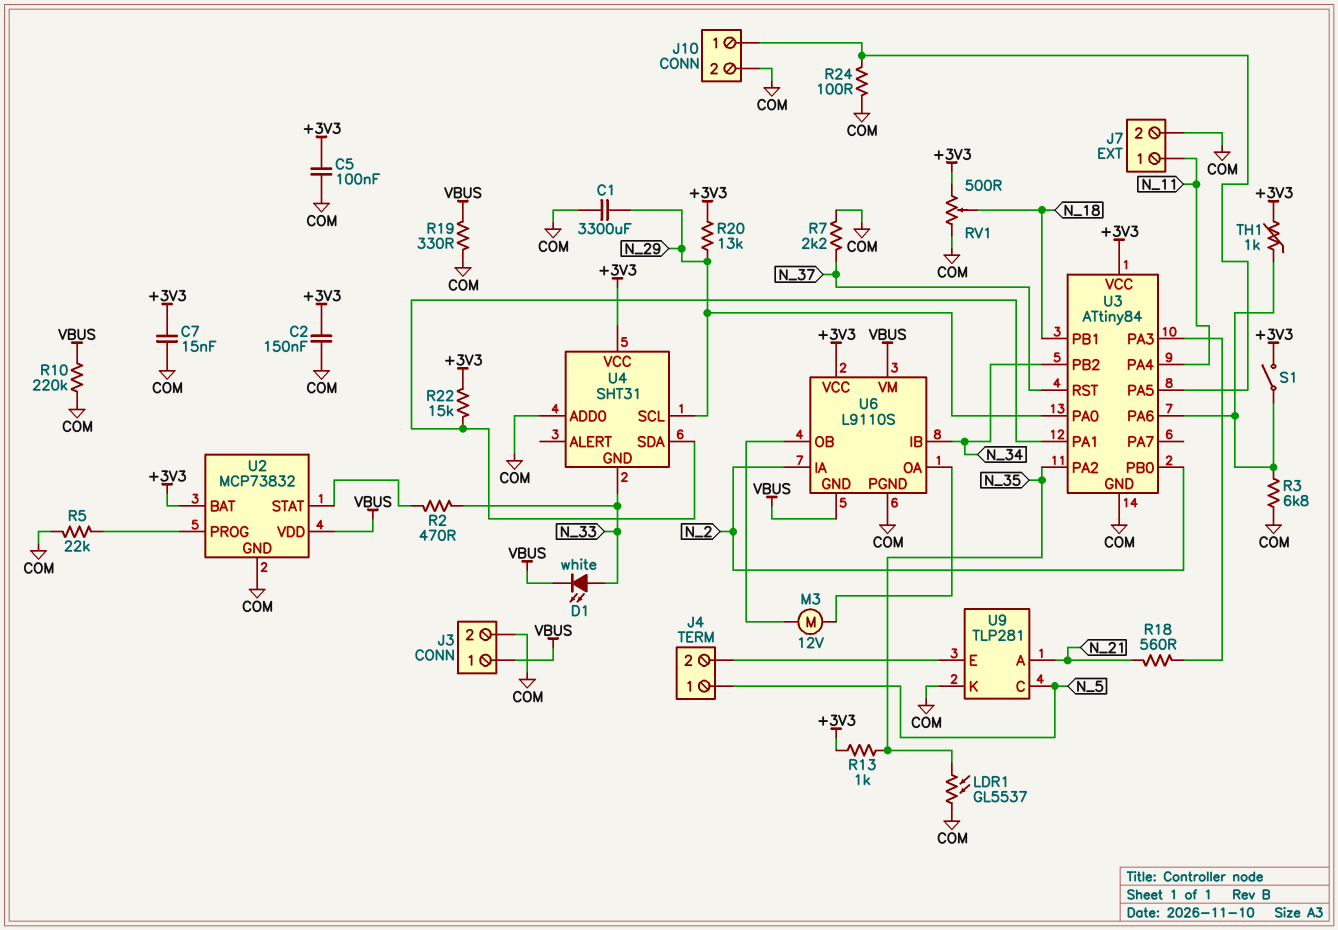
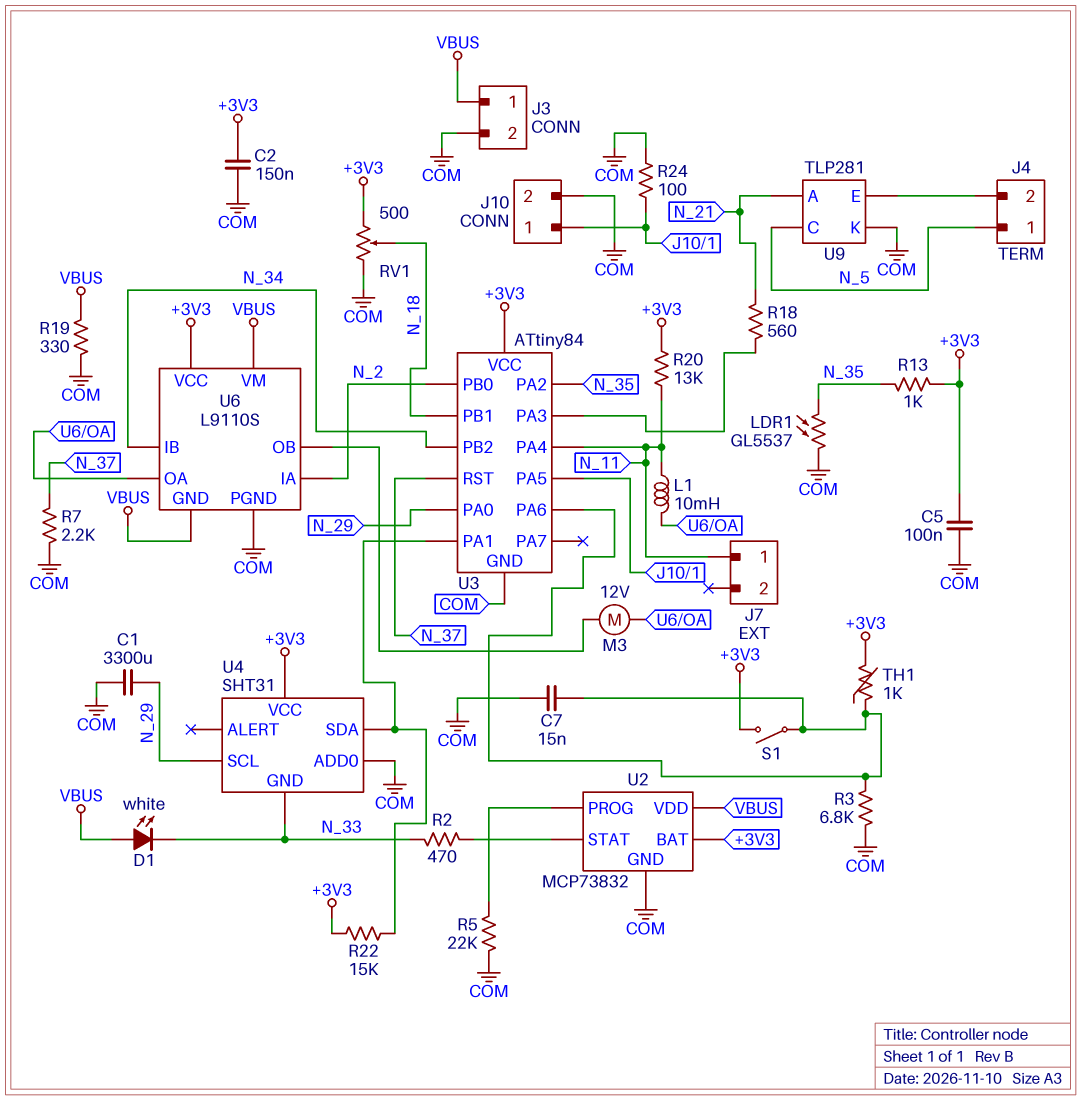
C7: 15nF (+3V3, COM) -> 15nF (COM, U3/PA6)
D1: LED white (A N_33, K VBUS) -> LED white (A VBUS, K N_33)
J7 pin 2: COM -> none
L1: none -> 10mH (N_11, U6/OA)
R10: 220k (COM, VBUS) -> none
R20: 13k (+3V3, N_29) -> 13k (+3V3, N_11)

